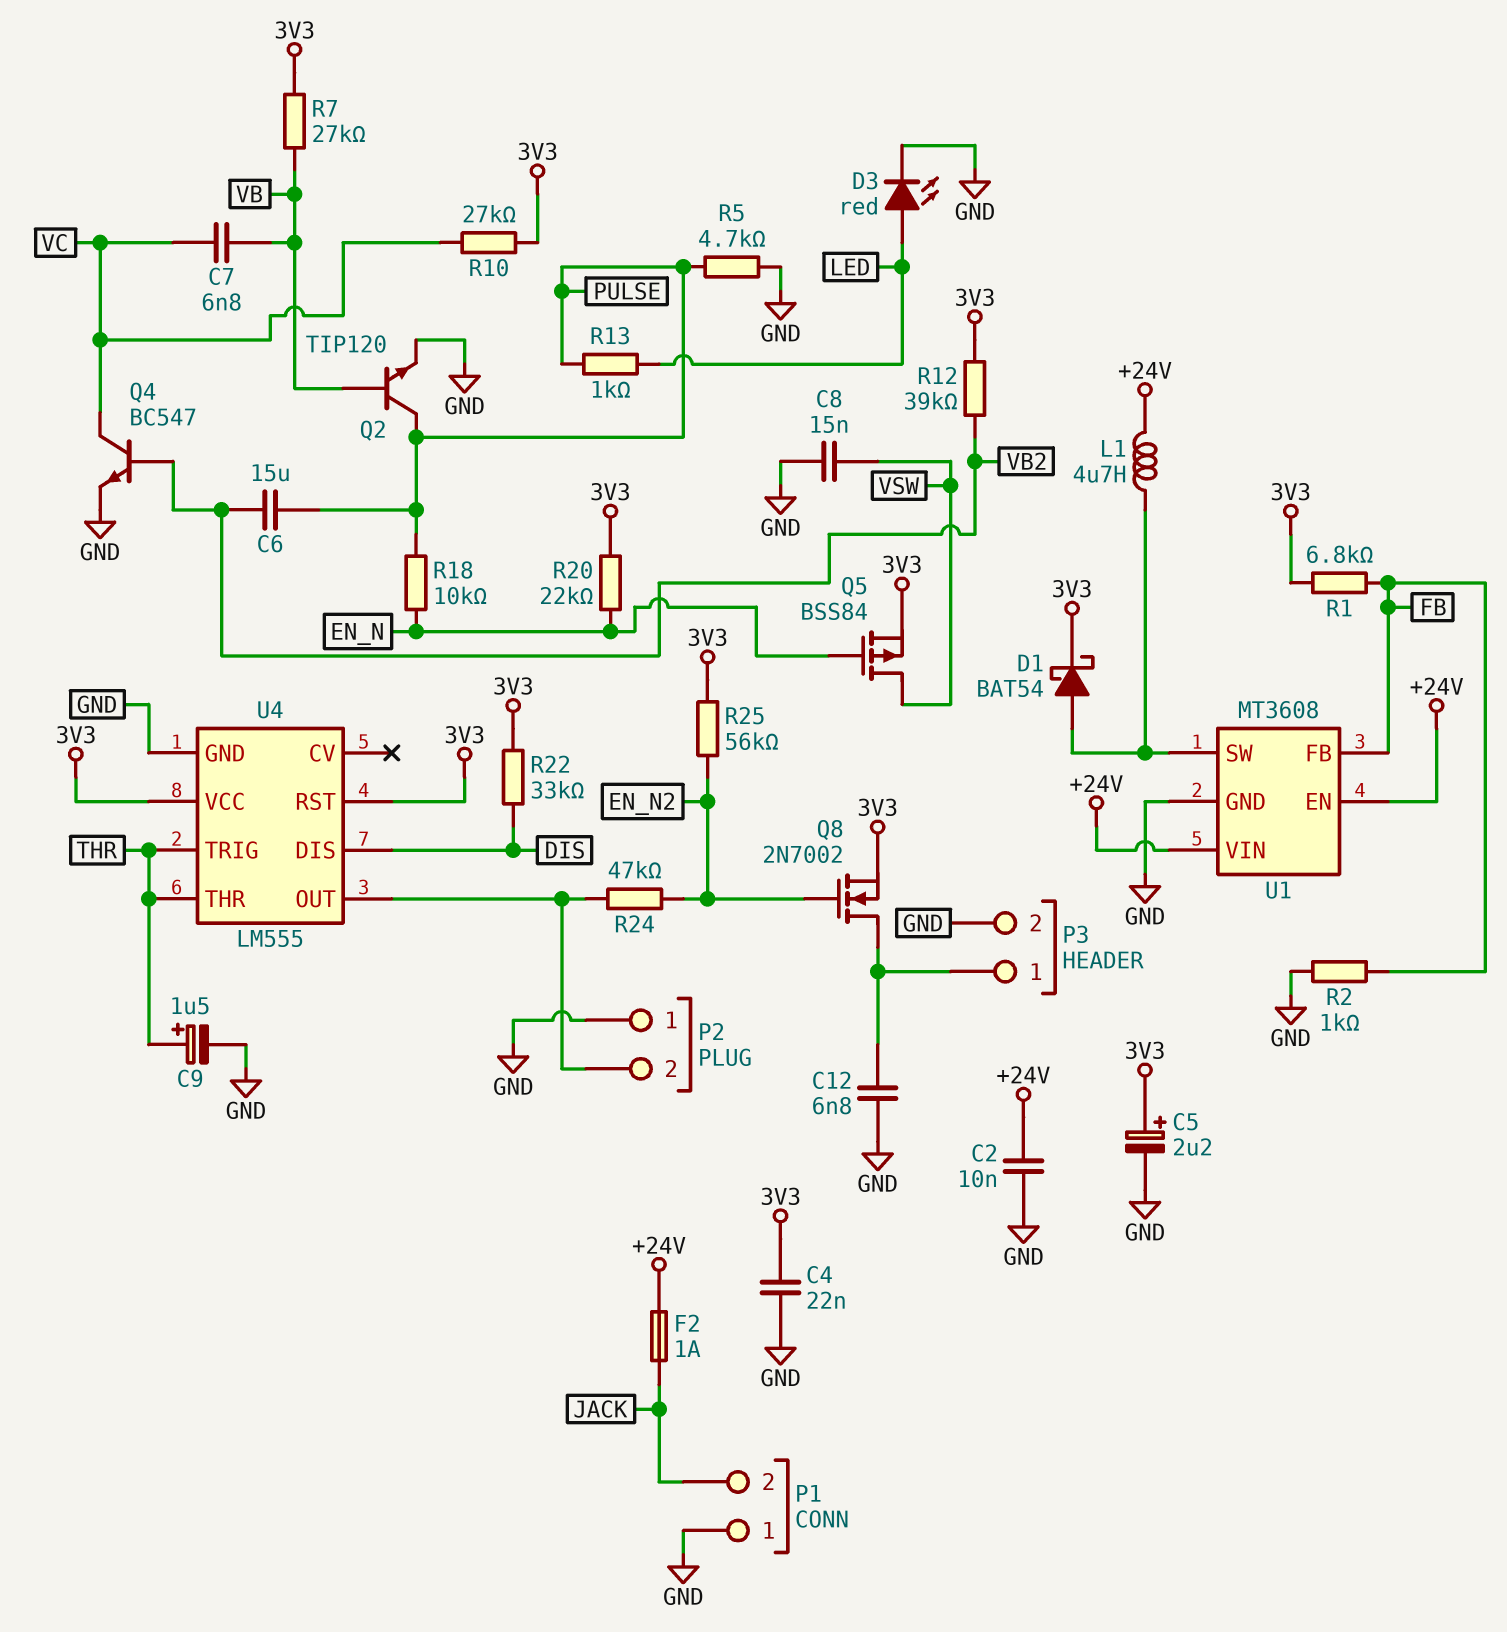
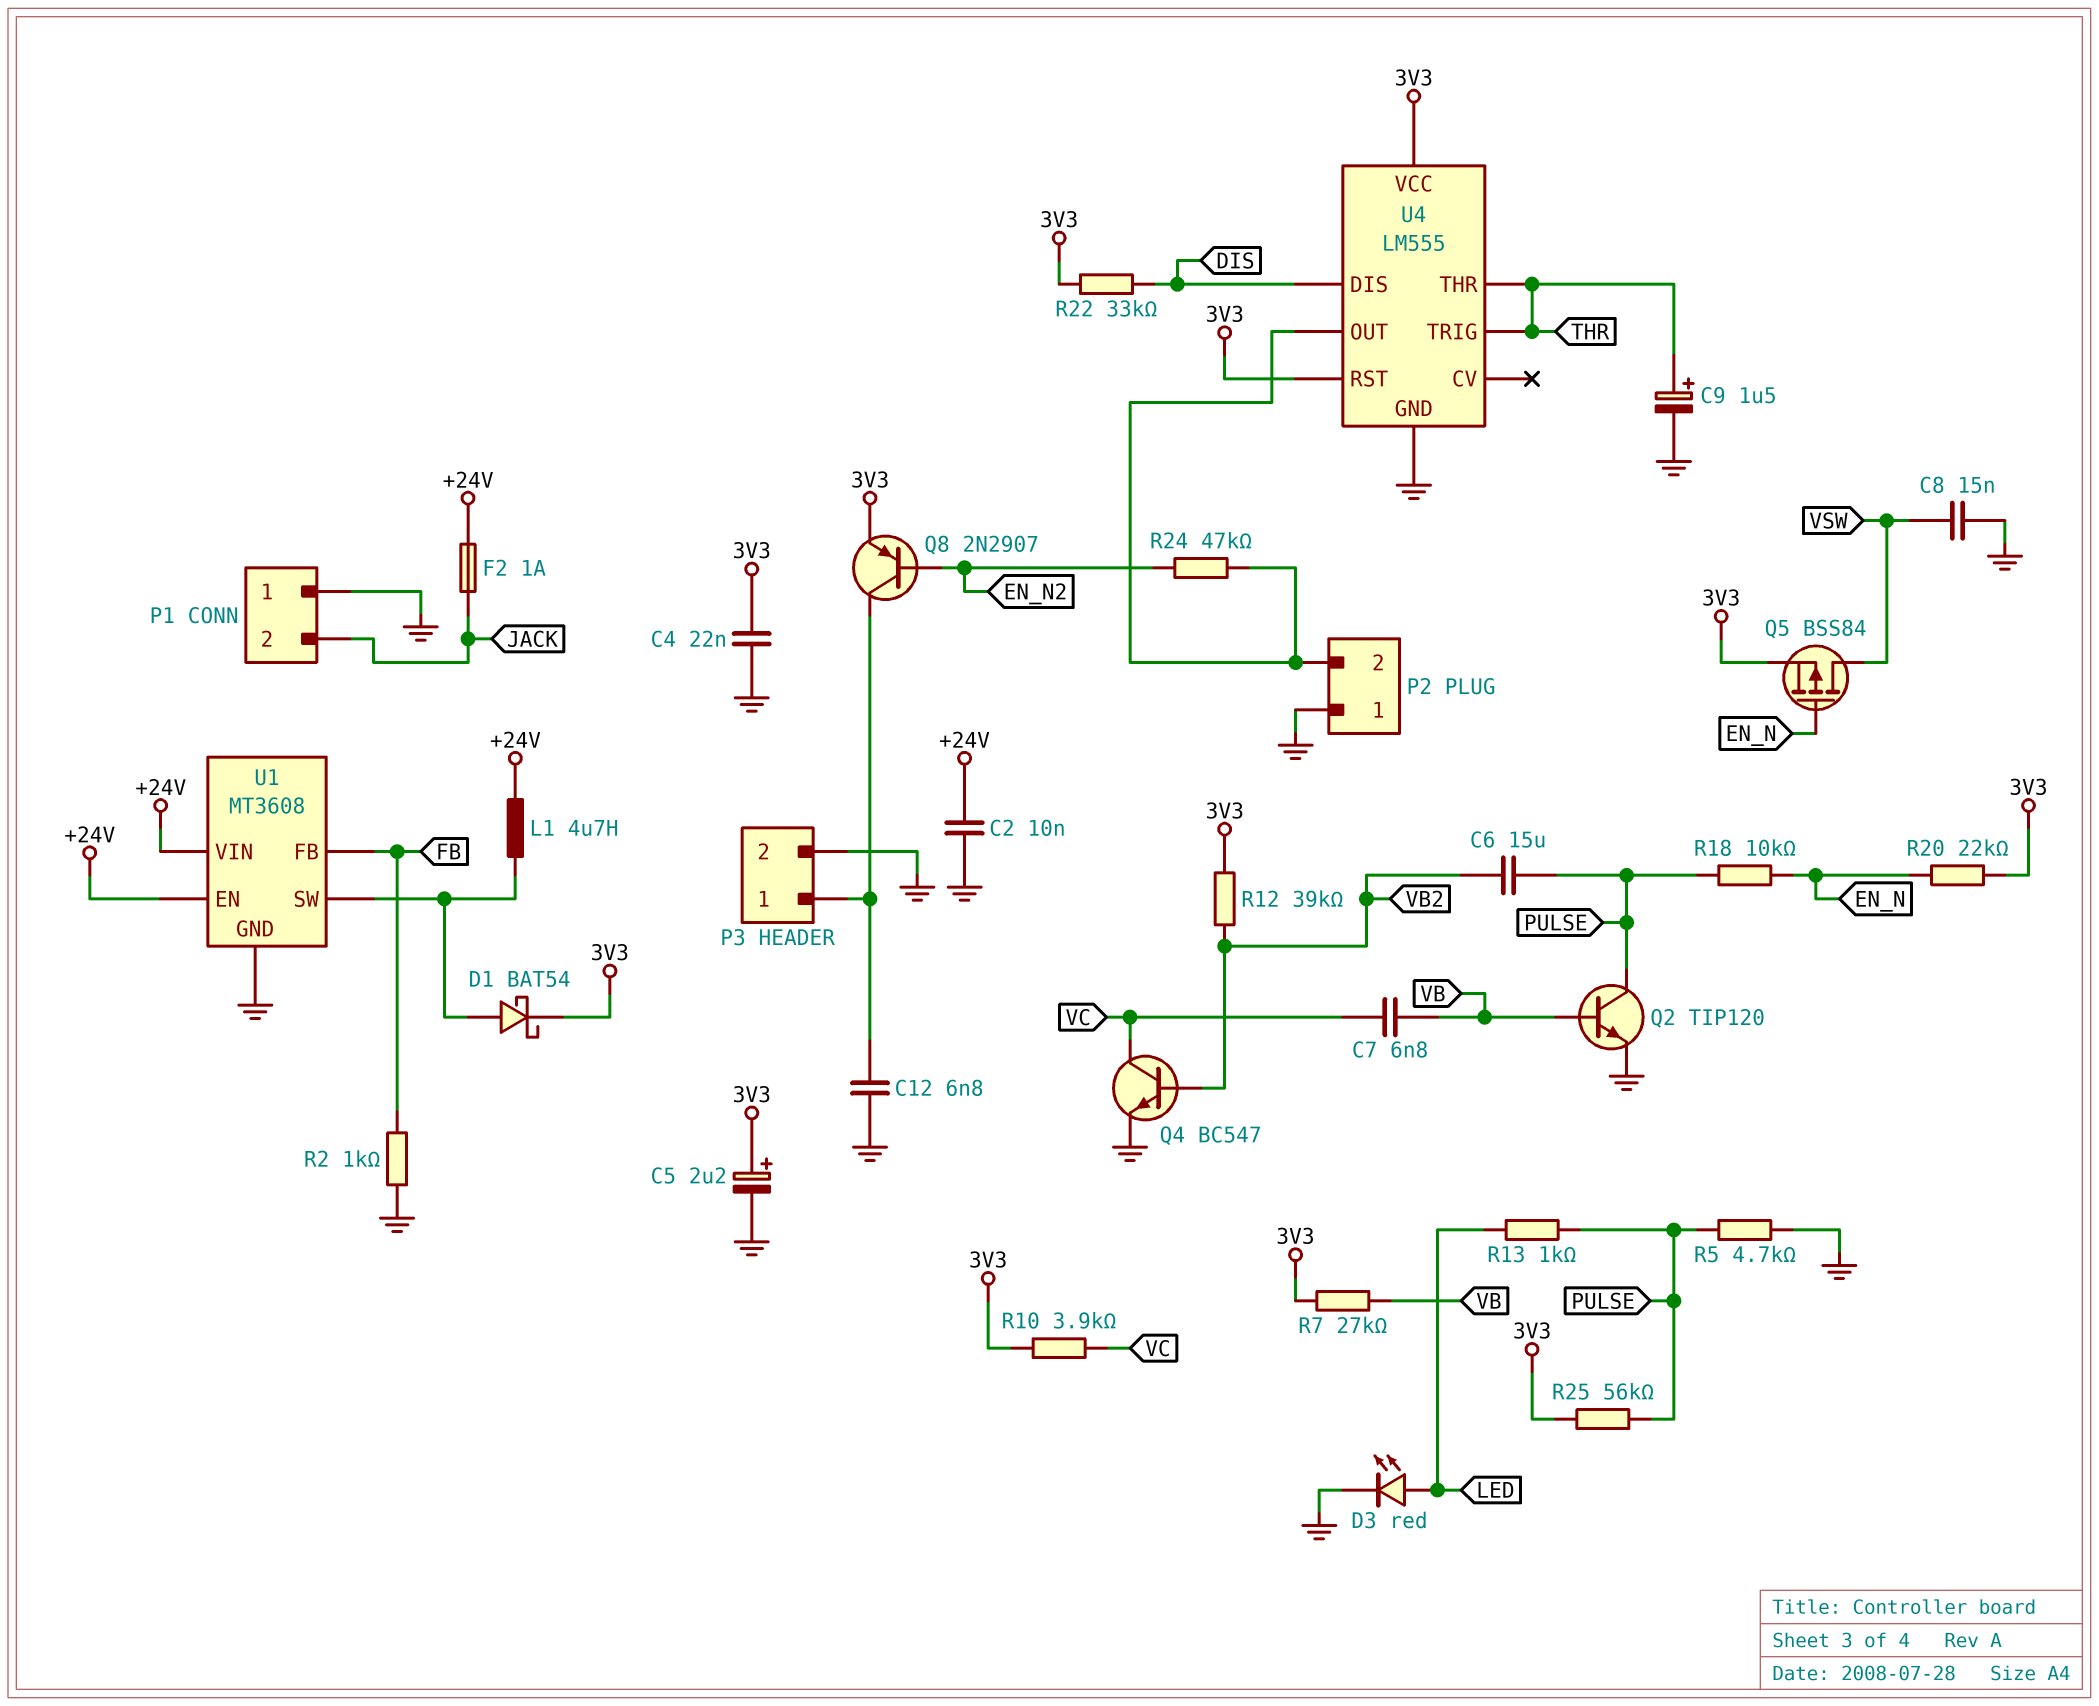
Q8: NMOS 2N7002 (G EN_N2, D P3/1, S 3V3) -> PNP 2N2907 (B EN_N2, C P3/1, E 3V3)
R1: 6.8k (3V3, FB) -> none
R10: 27k (3V3, VC) -> 3.9k (3V3, VC)
R25: 56k (3V3, EN_N2) -> 56k (3V3, PULSE)

